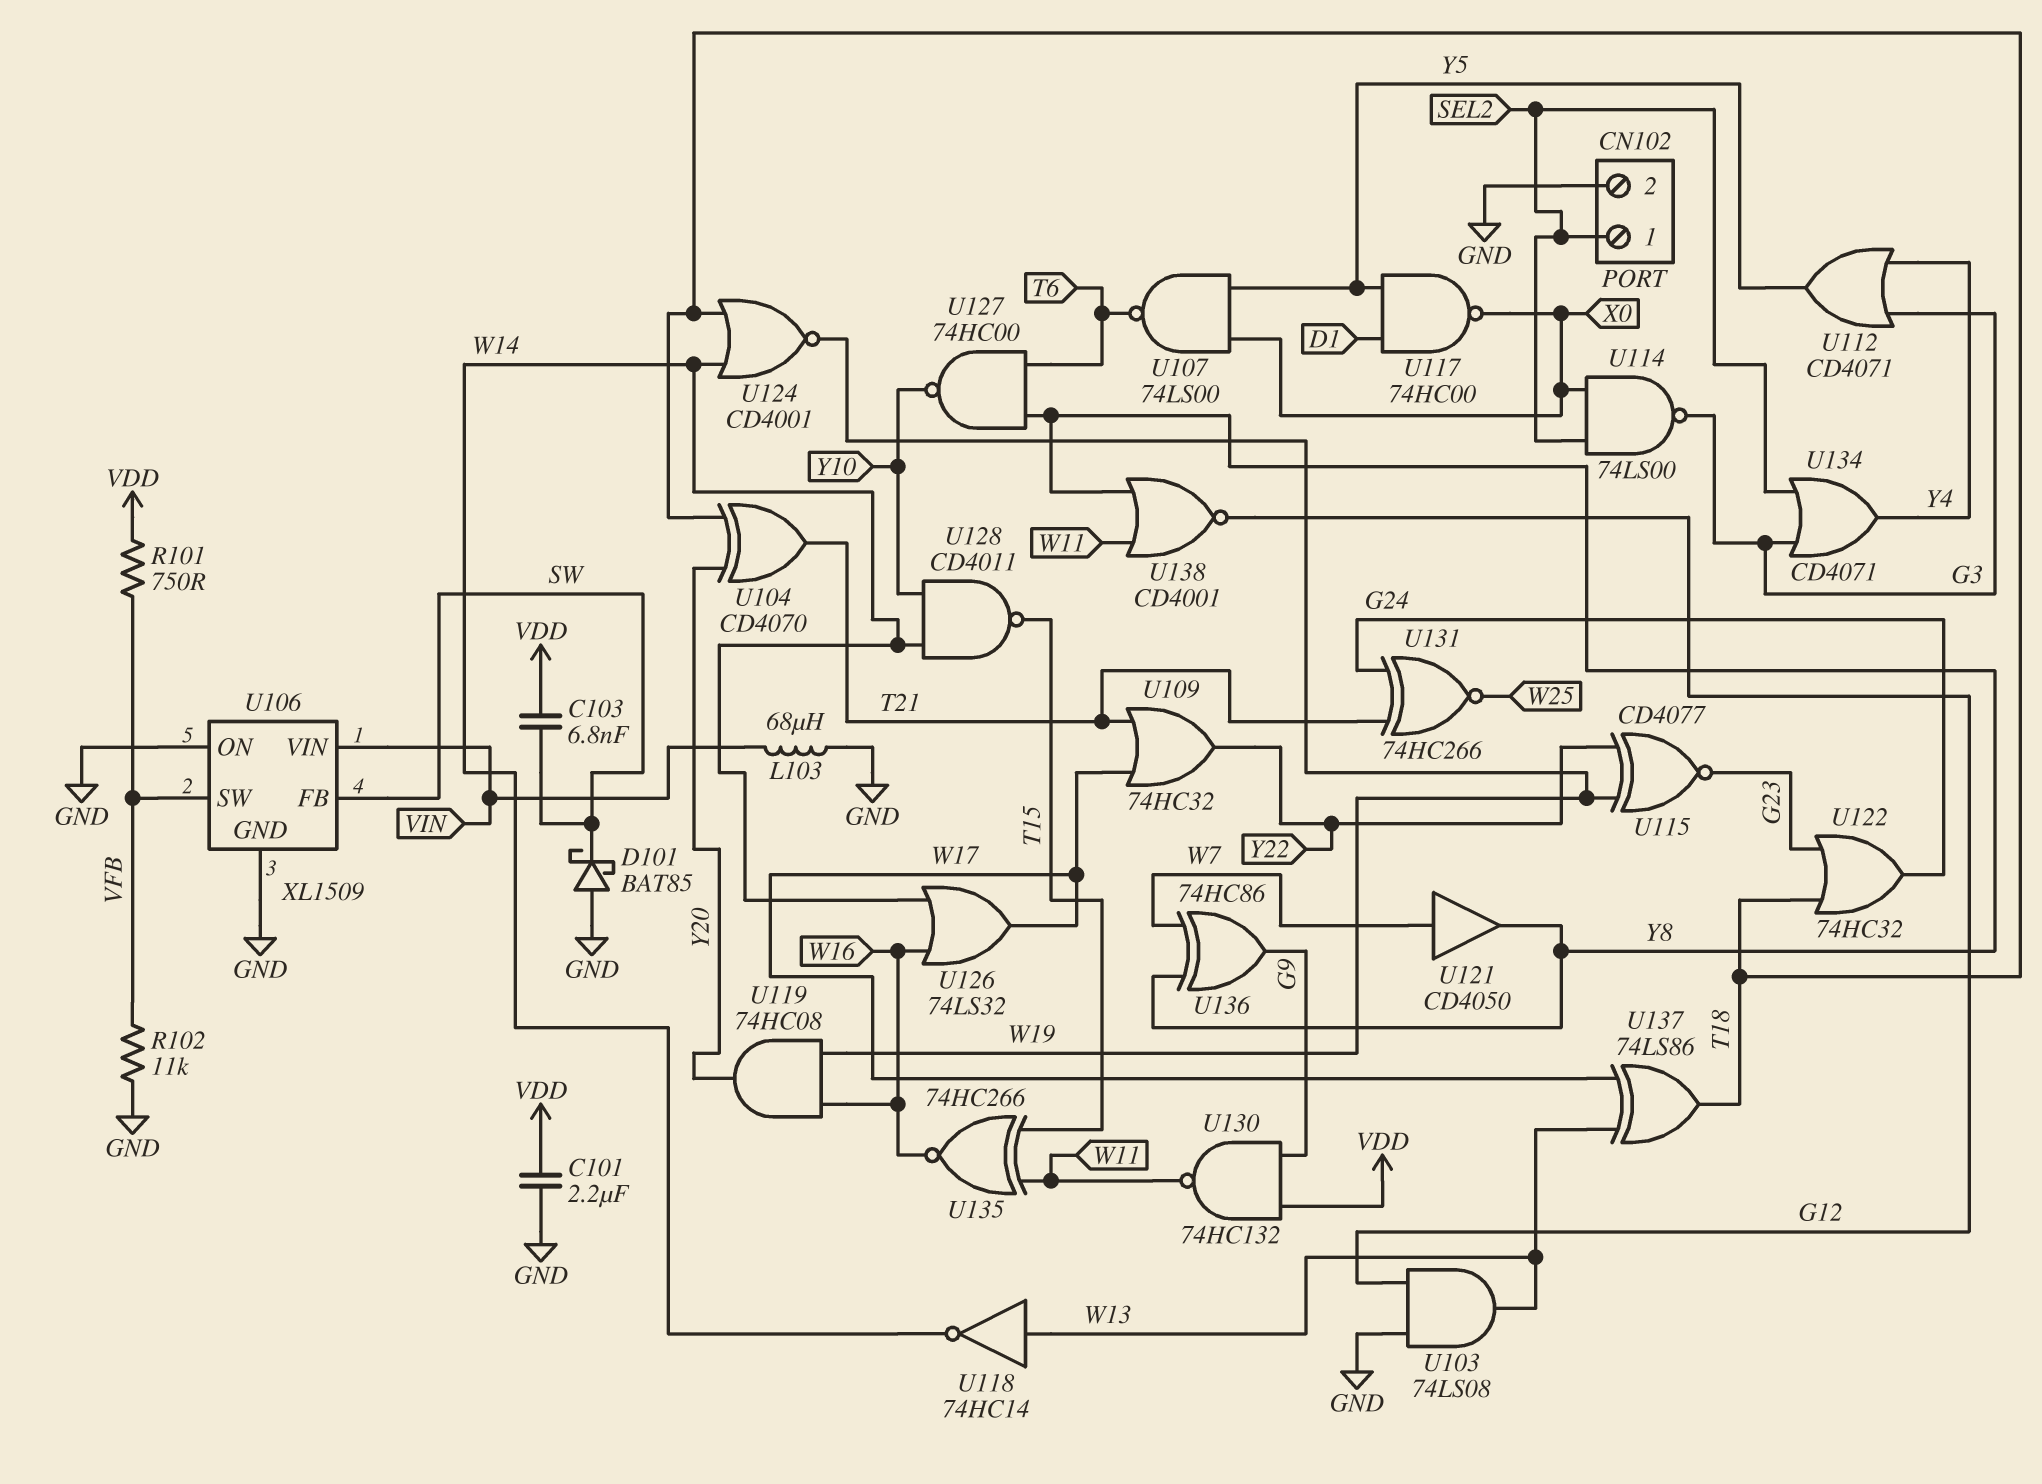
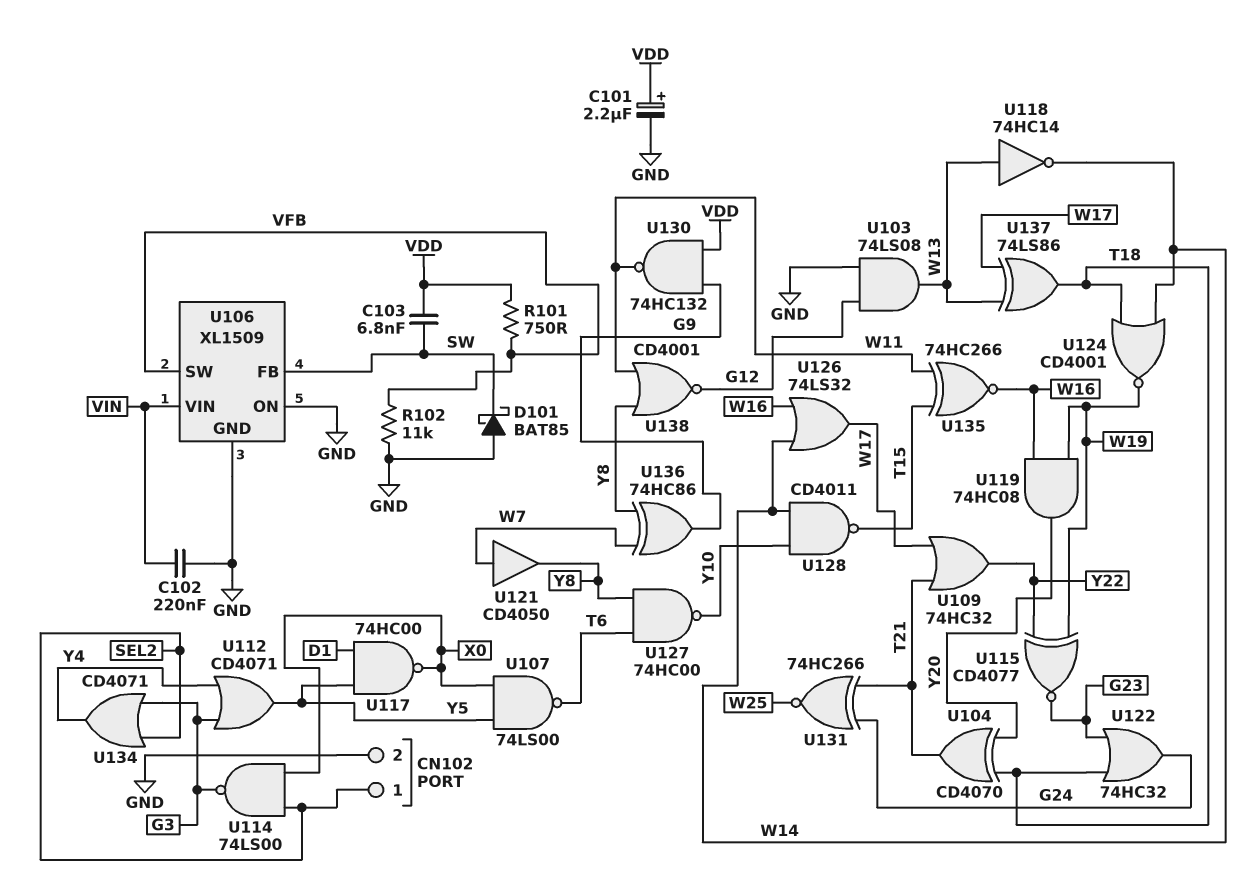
C101: 2.2uF (GND, VDD) -> 2.2uF (plus VDD, minus GND)
C102: none -> 220nF (GND, VIN)
L103: 68uH (GND, VIN) -> none

